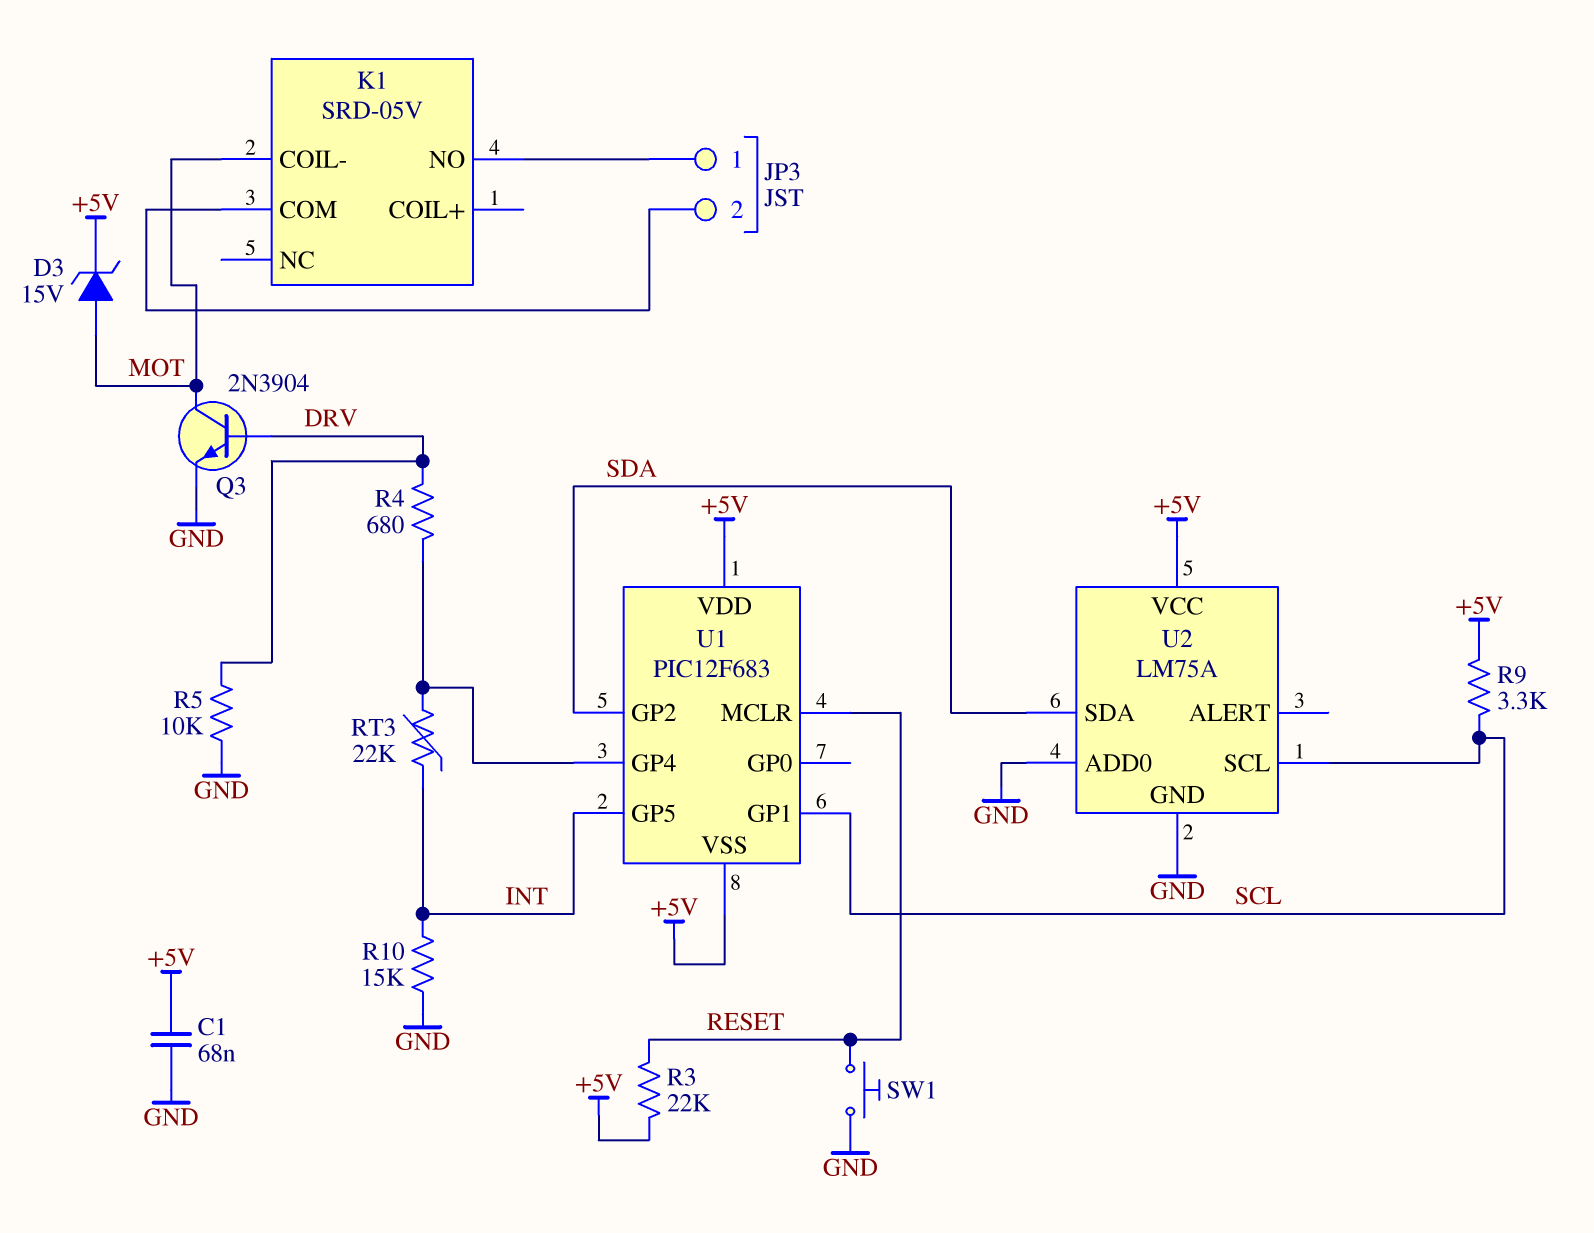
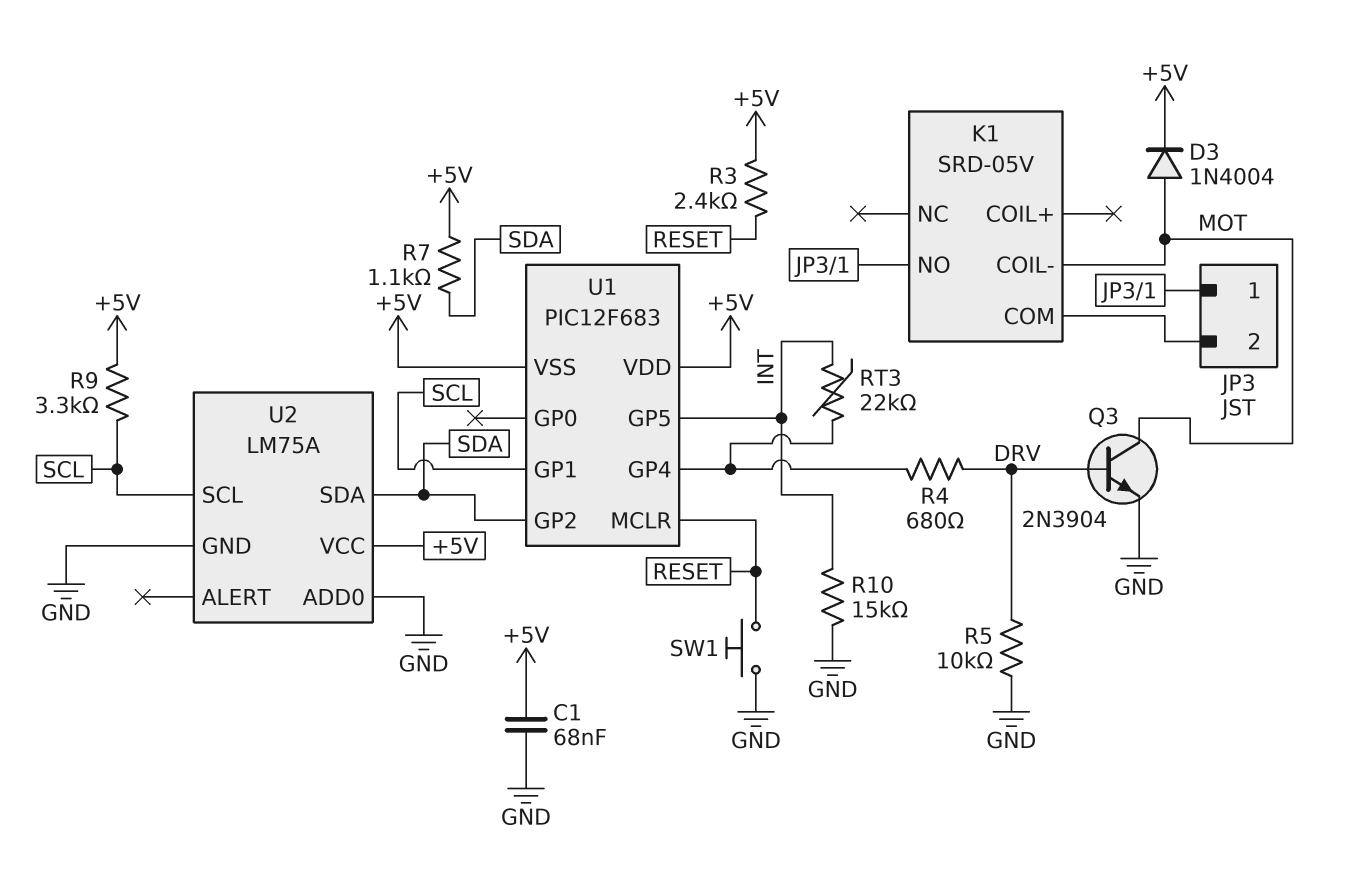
D3: zener 15V (A MOT, K +5V) -> diode 1N4004 (A MOT, K +5V)
R3: 22k (+5V, RESET) -> 2.4k (+5V, RESET)
R7: none -> 1.1k (+5V, SDA)

